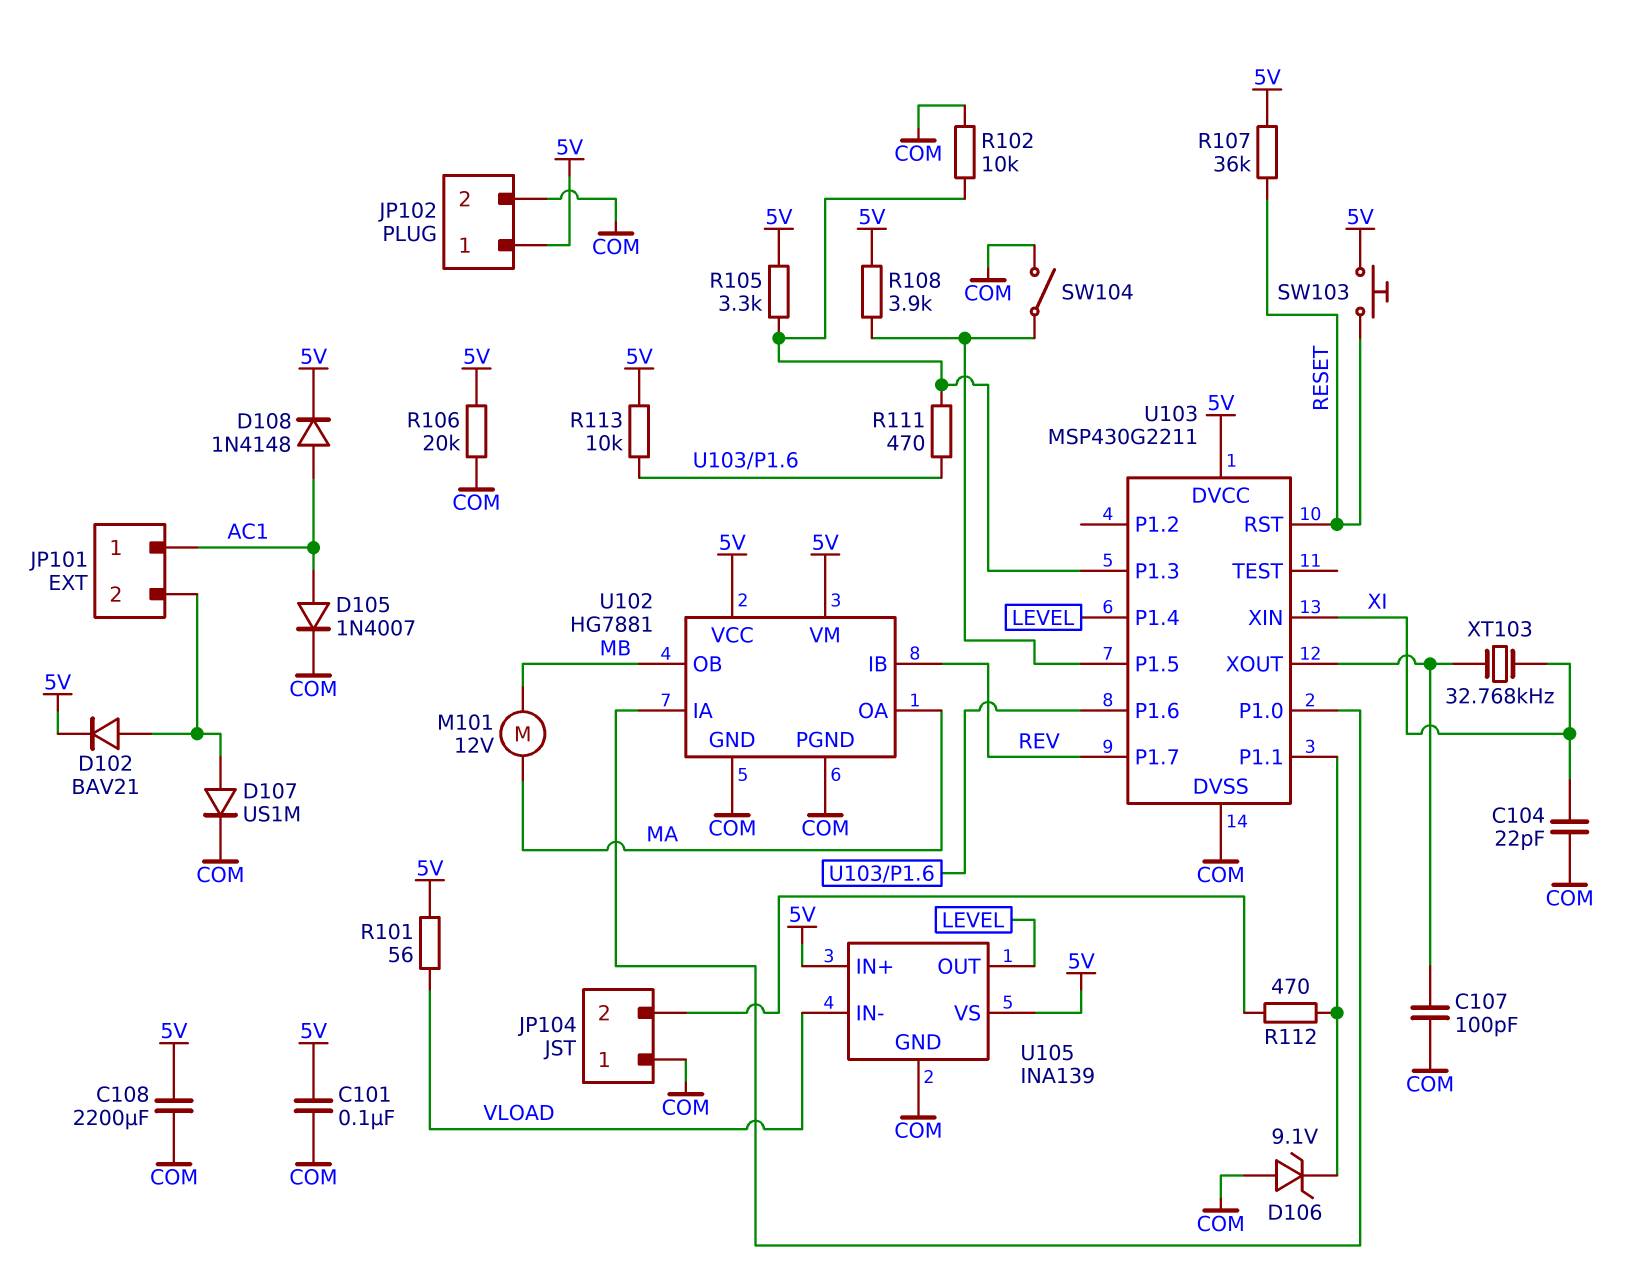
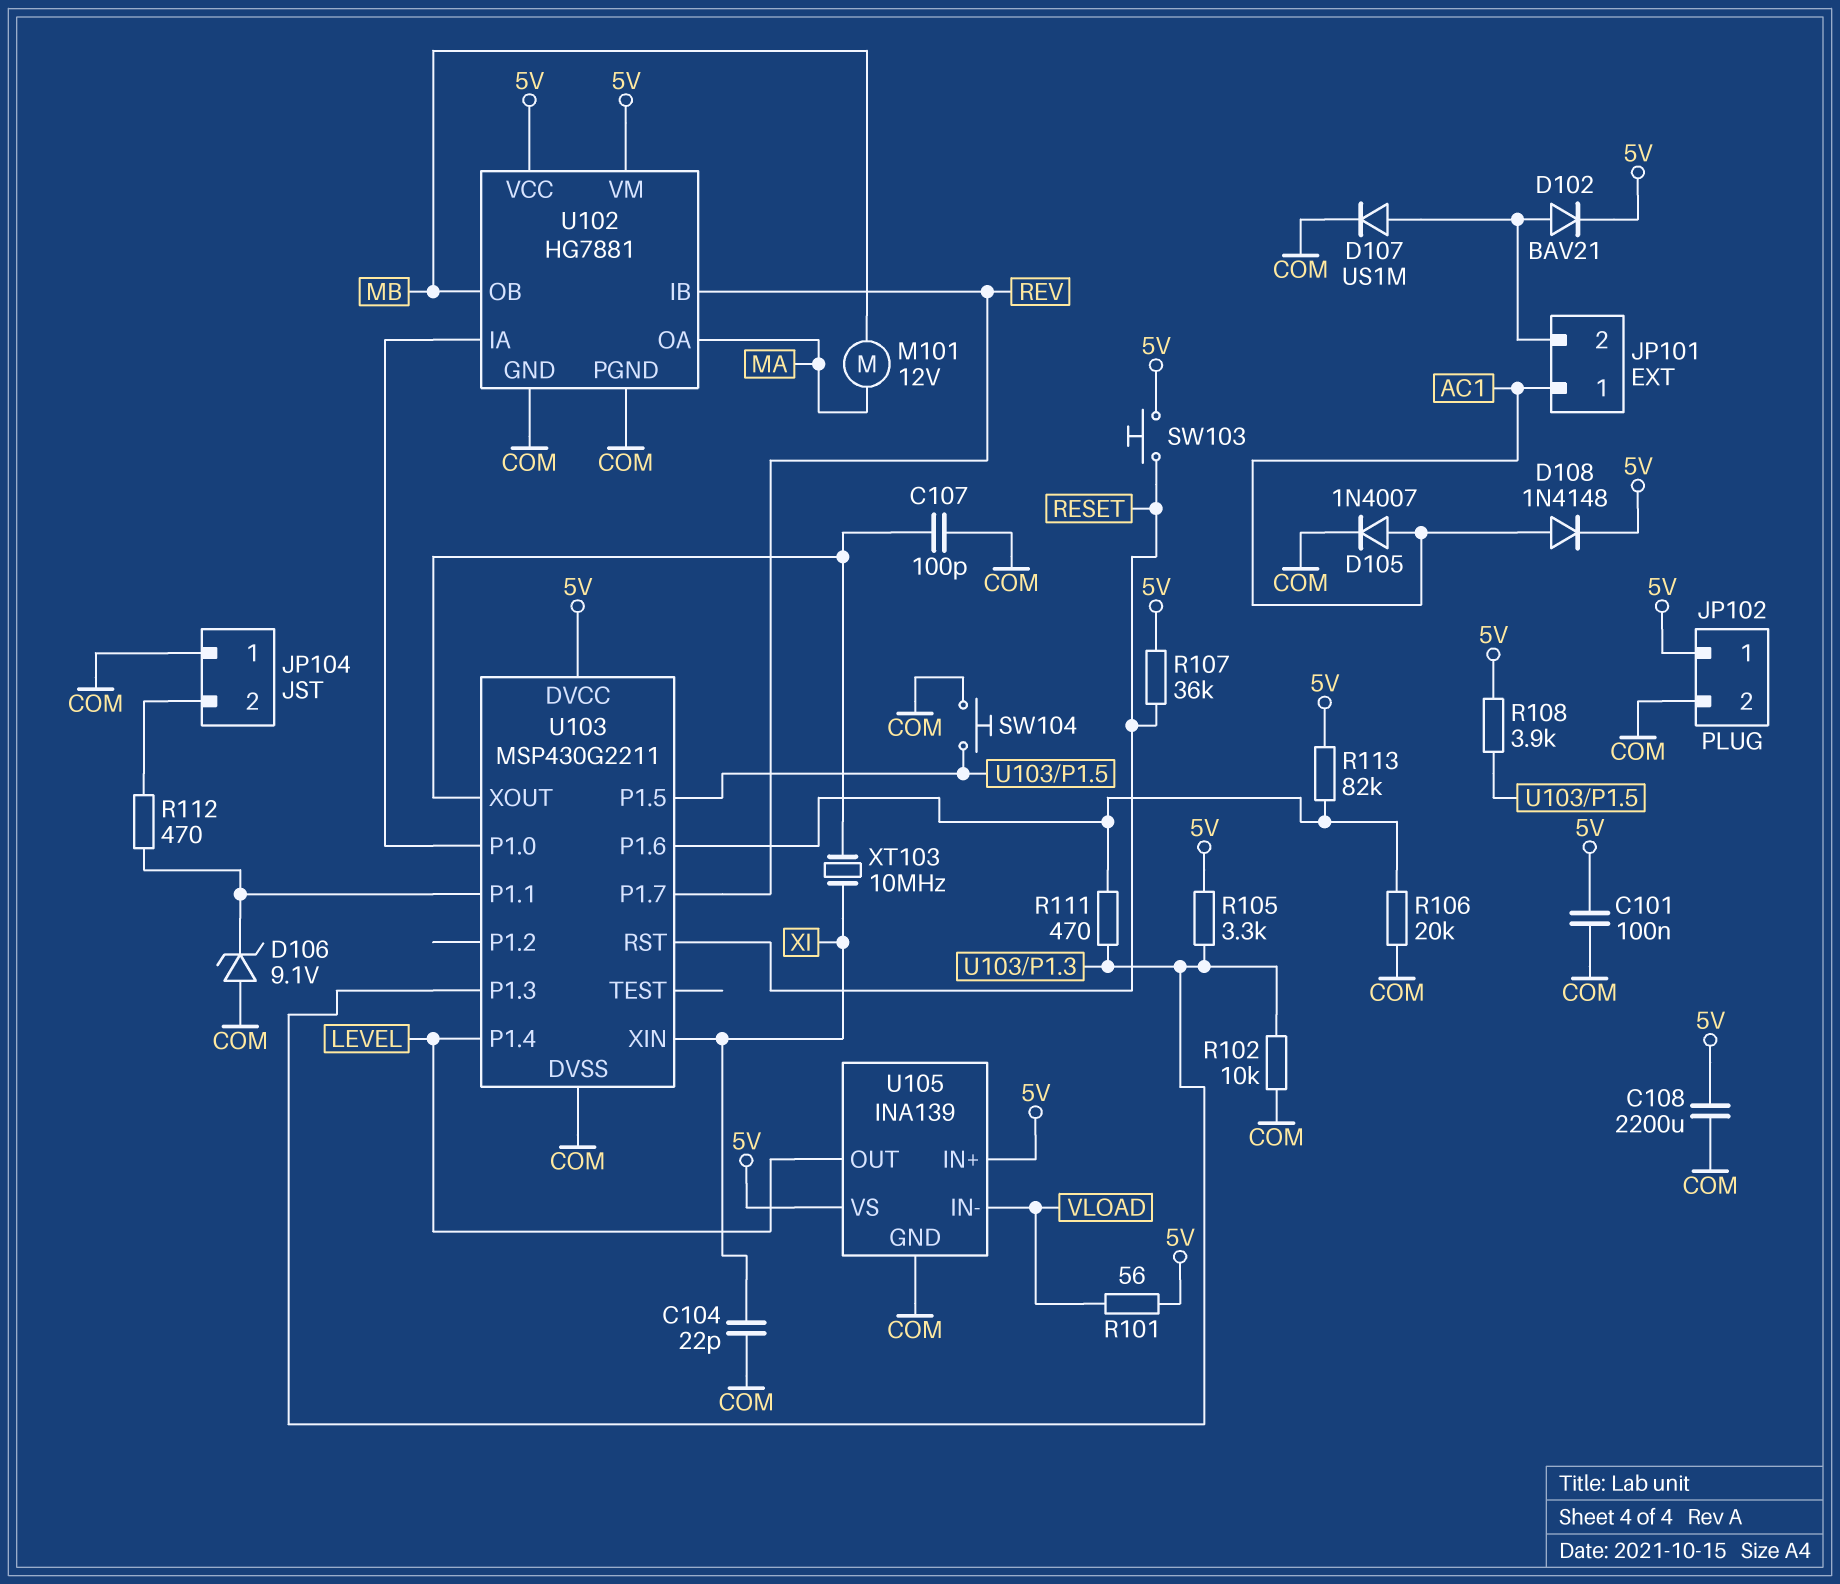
R106: 20k (5V, COM) -> 20k (COM, U103/P1.6)
R113: 10k (5V, U103/P1.6) -> 82k (5V, U103/P1.6)
SW104: switch (COM, U103/P1.5) -> button (COM, U103/P1.5)
XT103: 32.768kHz (U103/XOUT, XI) -> 10MHz (U103/XOUT, XI)

